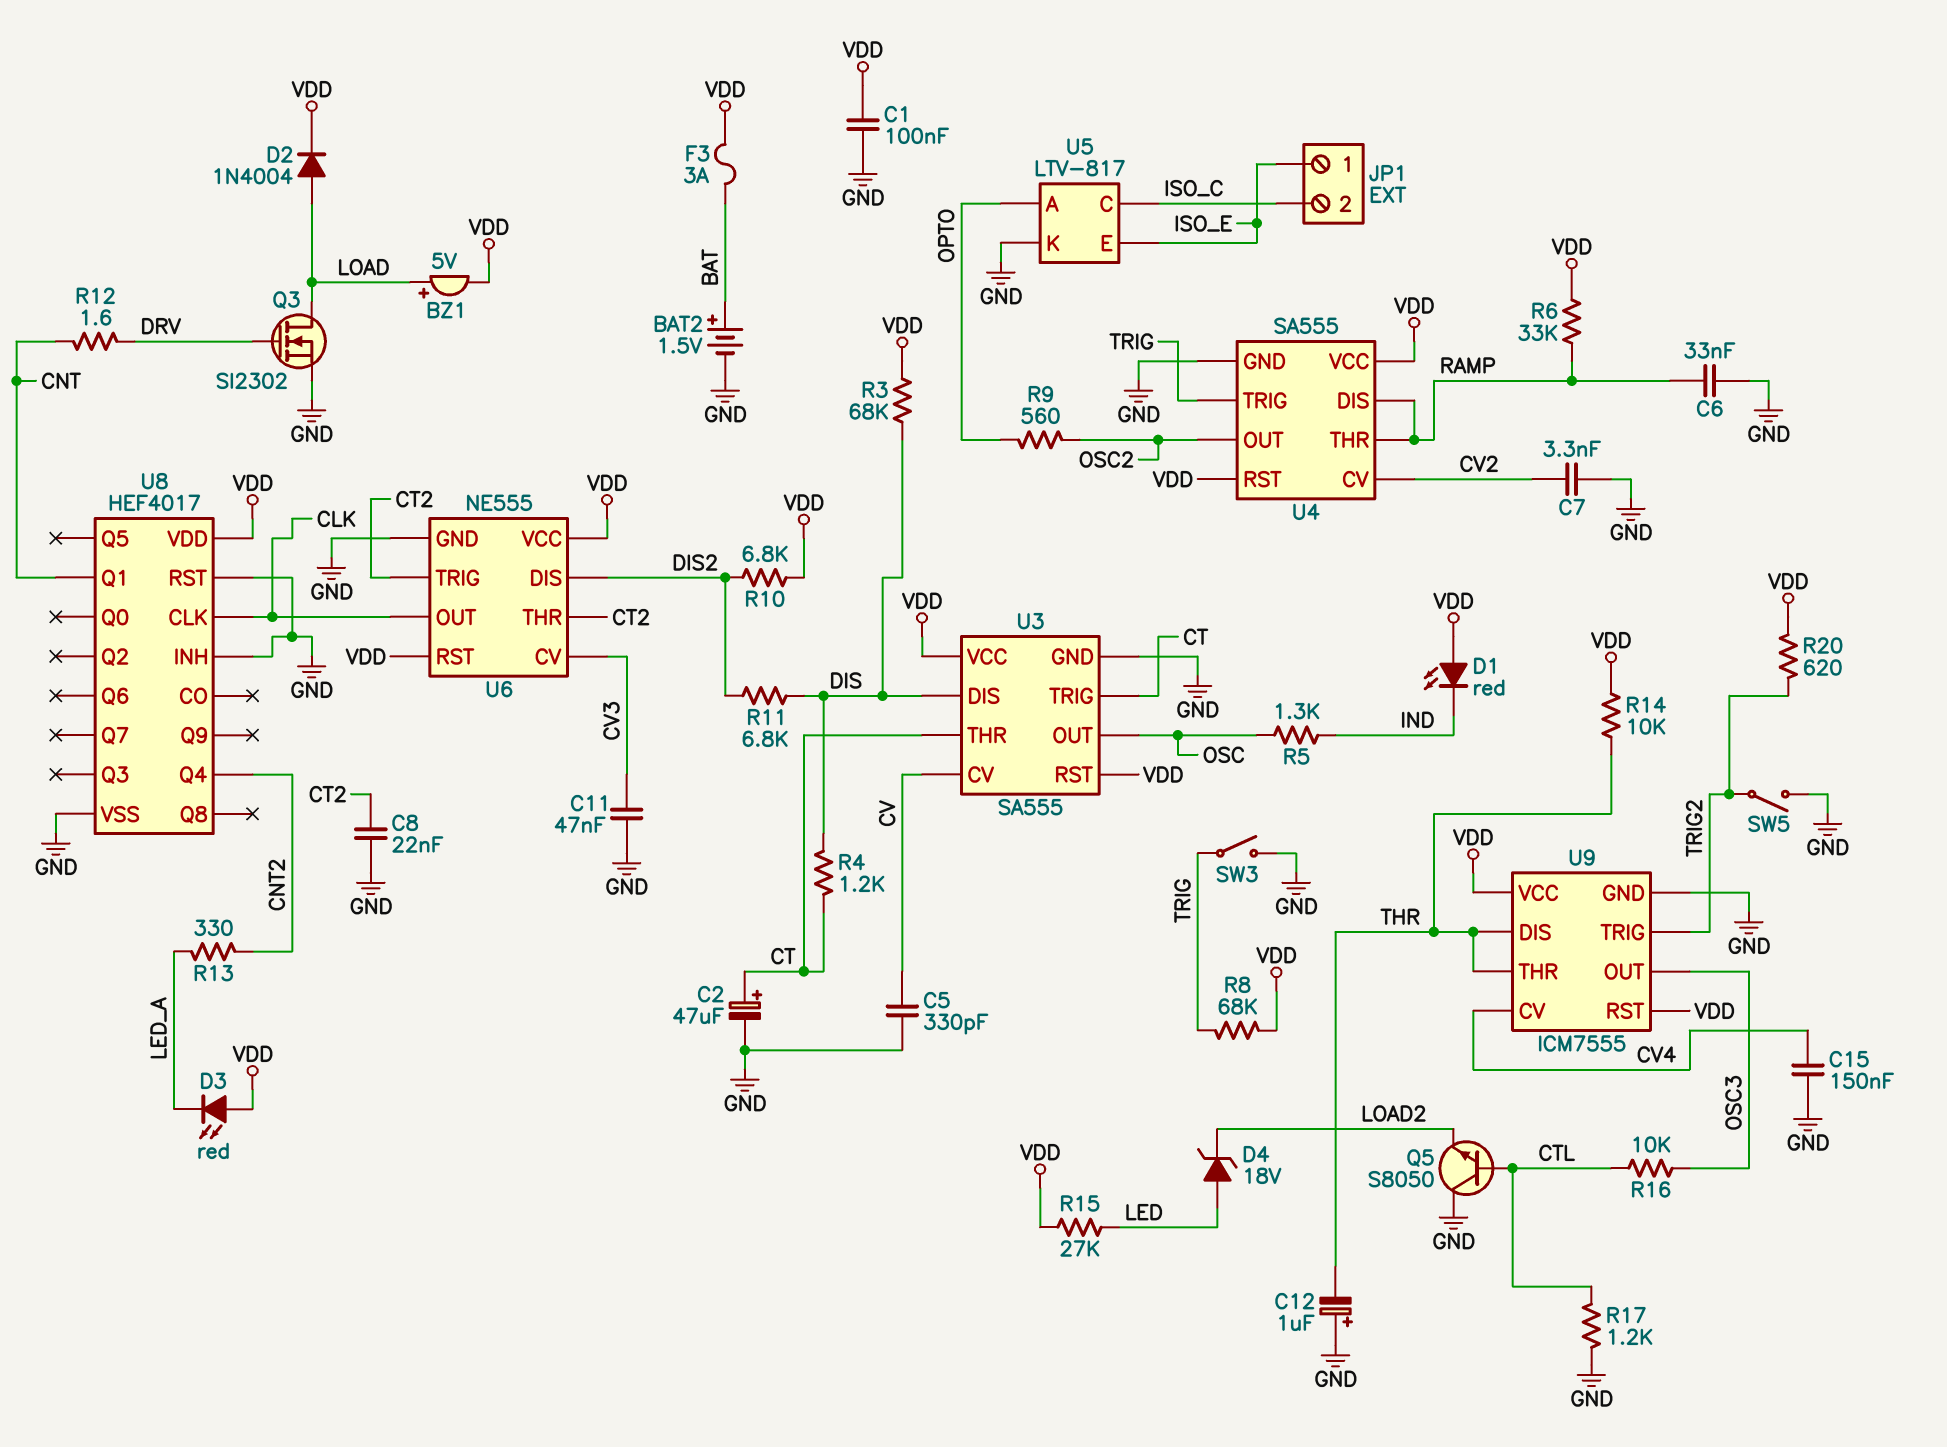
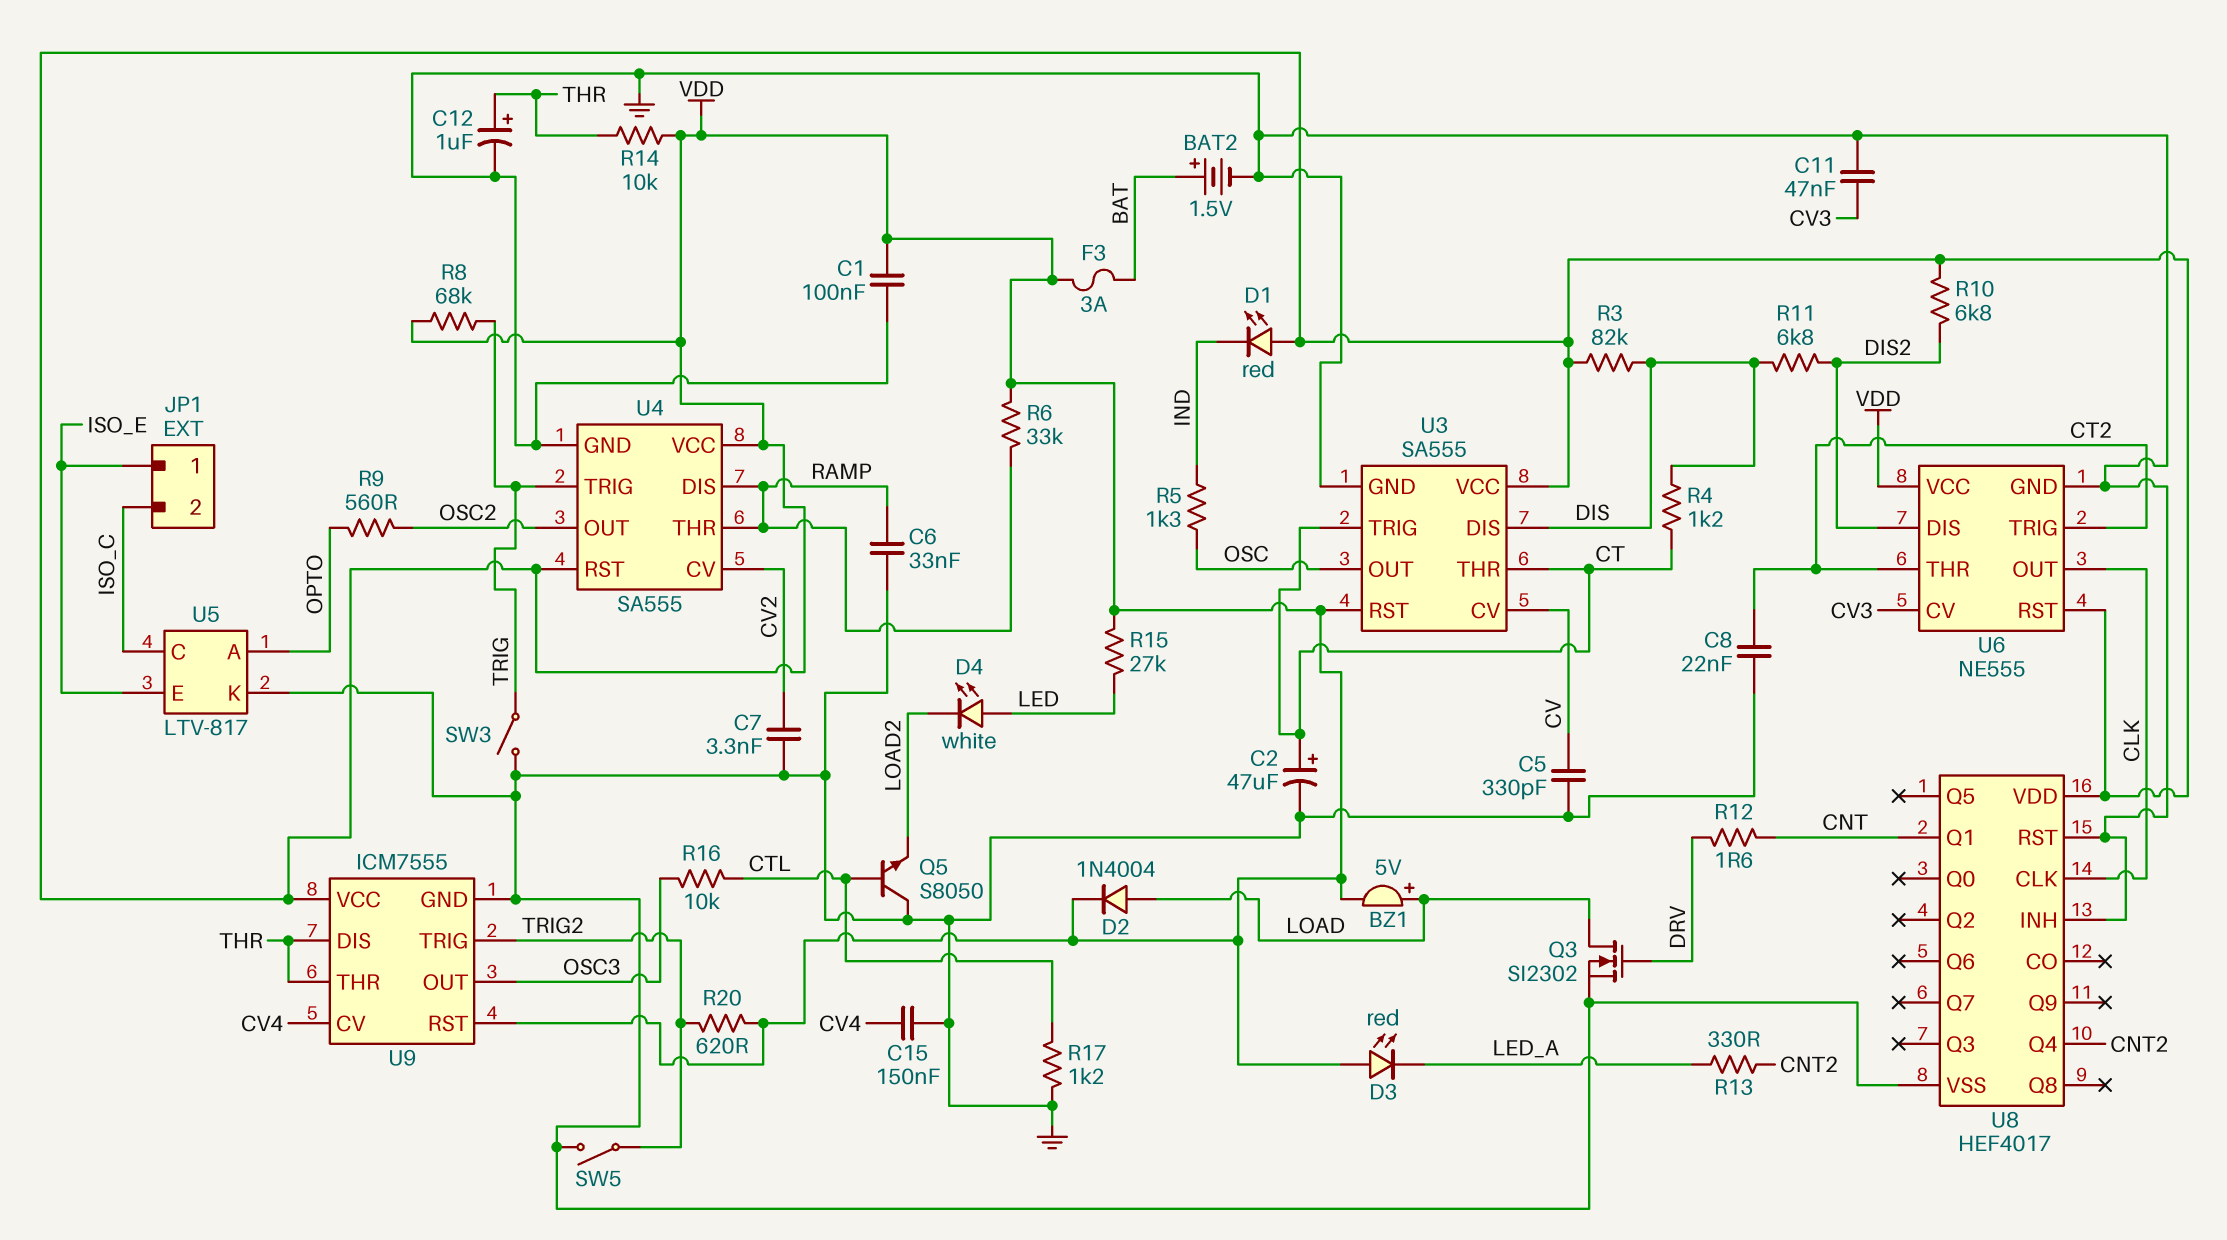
C12: 1uF (plus GND, minus THR) -> 1uF (plus THR, minus GND)
D4: zener 18V (A LED, K LOAD2) -> LED white (A LED, K LOAD2)
R3: 68k (DIS, VDD) -> 82k (DIS, VDD)

